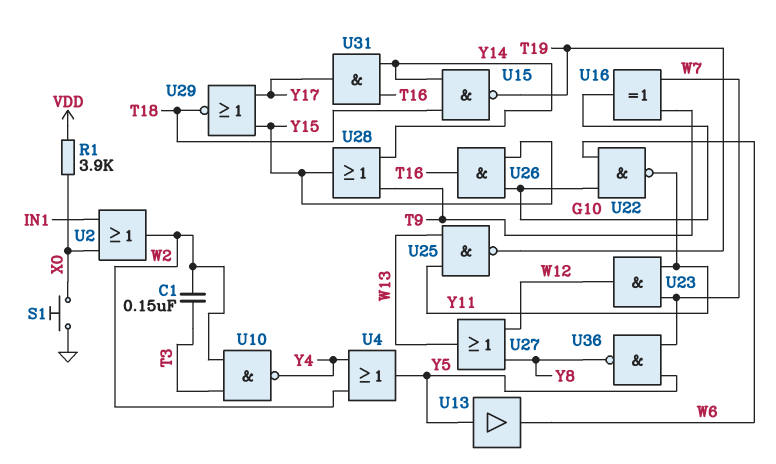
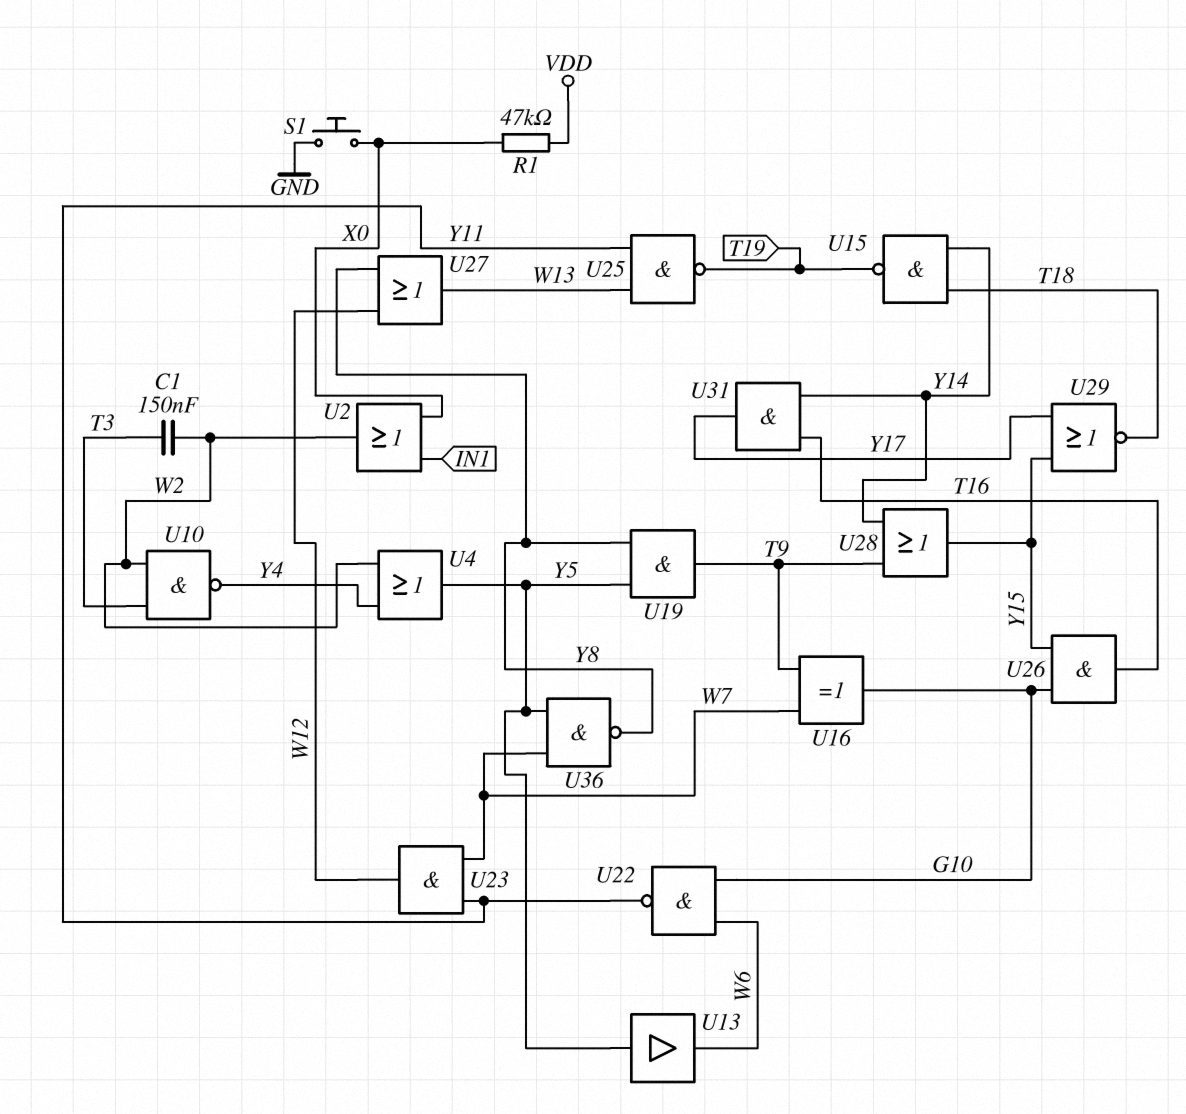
R1: 3.9k (VDD, X0) -> 47k (VDD, X0)
U19: none -> AND (in Y5, in Y8, out T9)

